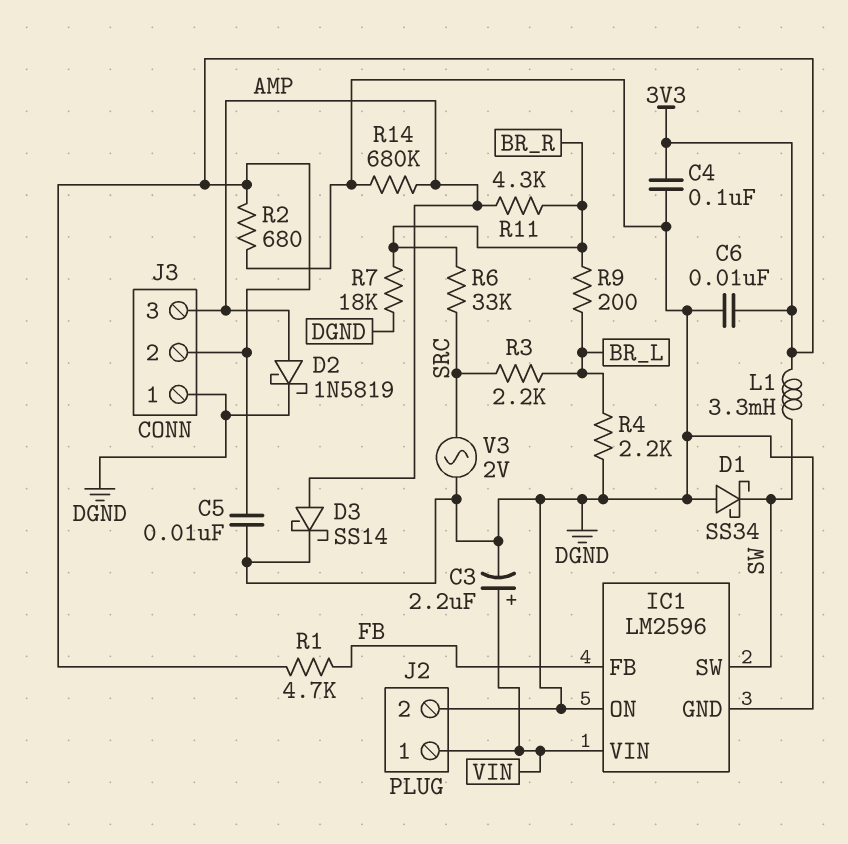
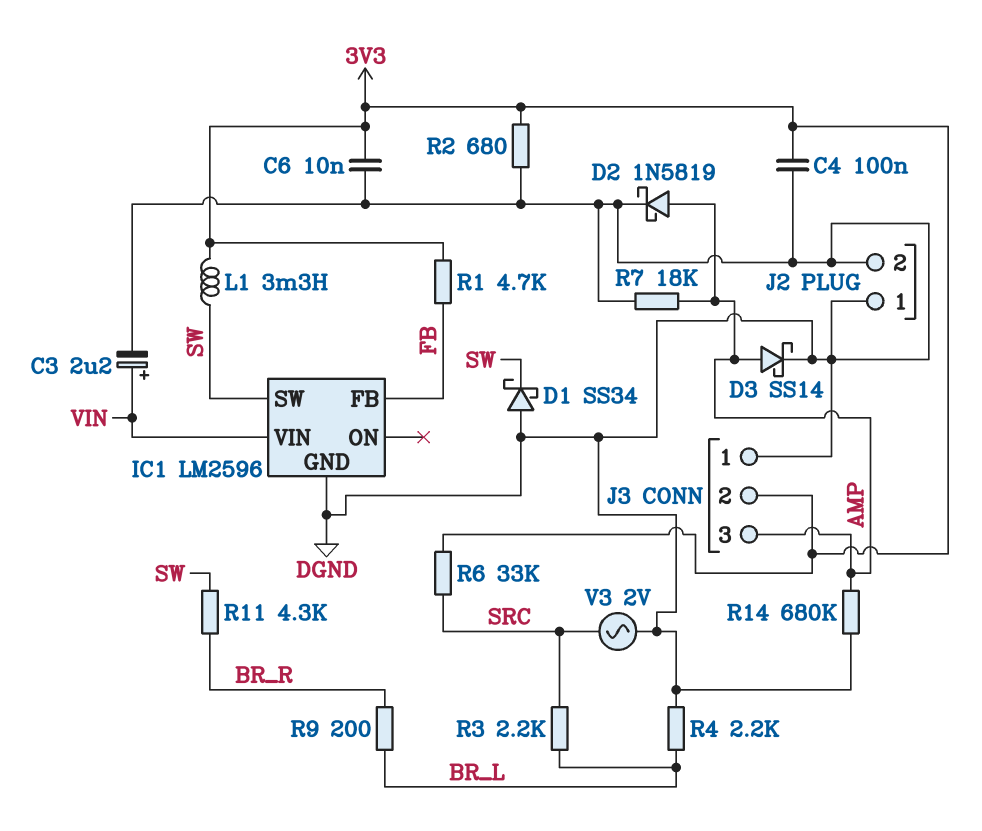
C5: 10nF (3V3, DGND) -> none
IC1 pin ON: DGND -> none
J2 pin 1: VIN -> DGND
R6: 33k (BR_R, SRC) -> 33k (3V3, SRC)
R7: 18k (BR_R, DGND) -> 18k (AMP, DGND)
R11: 4.3k (AMP, BR_R) -> 4.3k (BR_R, SW)

